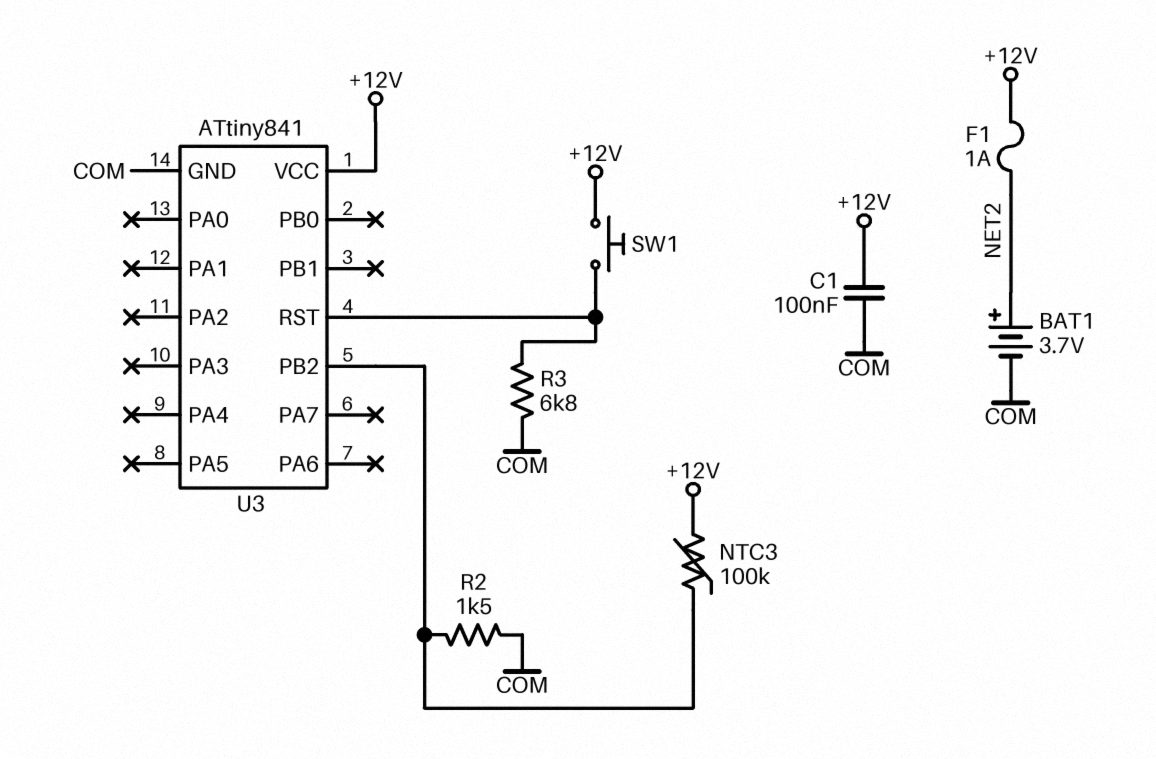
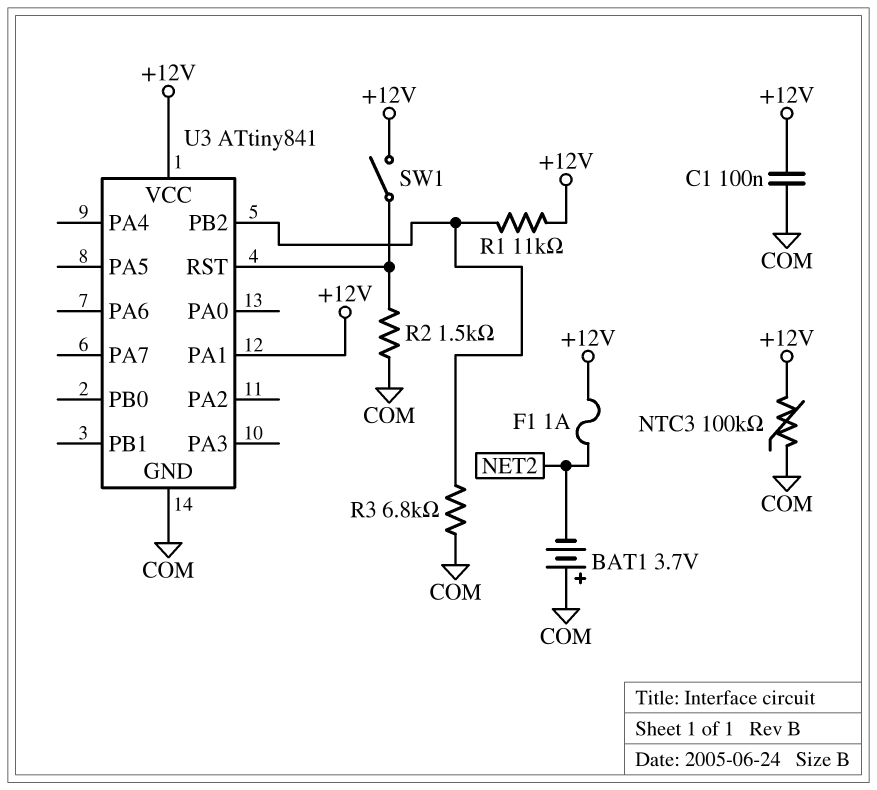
BAT1: 3.7V (plus NET2, minus COM) -> 3.7V (plus COM, minus NET2)
NTC3: 100k (+12V, U3/PB2) -> 100k (+12V, COM)
R1: none -> 11k (+12V, U3/PB2)
R2: 1.5k (COM, U3/PB2) -> 1.5k (COM, U3/RST)
R3: 6.8k (COM, U3/RST) -> 6.8k (COM, U3/PB2)
SW1: button (+12V, U3/RST) -> switch (+12V, U3/RST)
U3 pin PA1: none -> +12V

